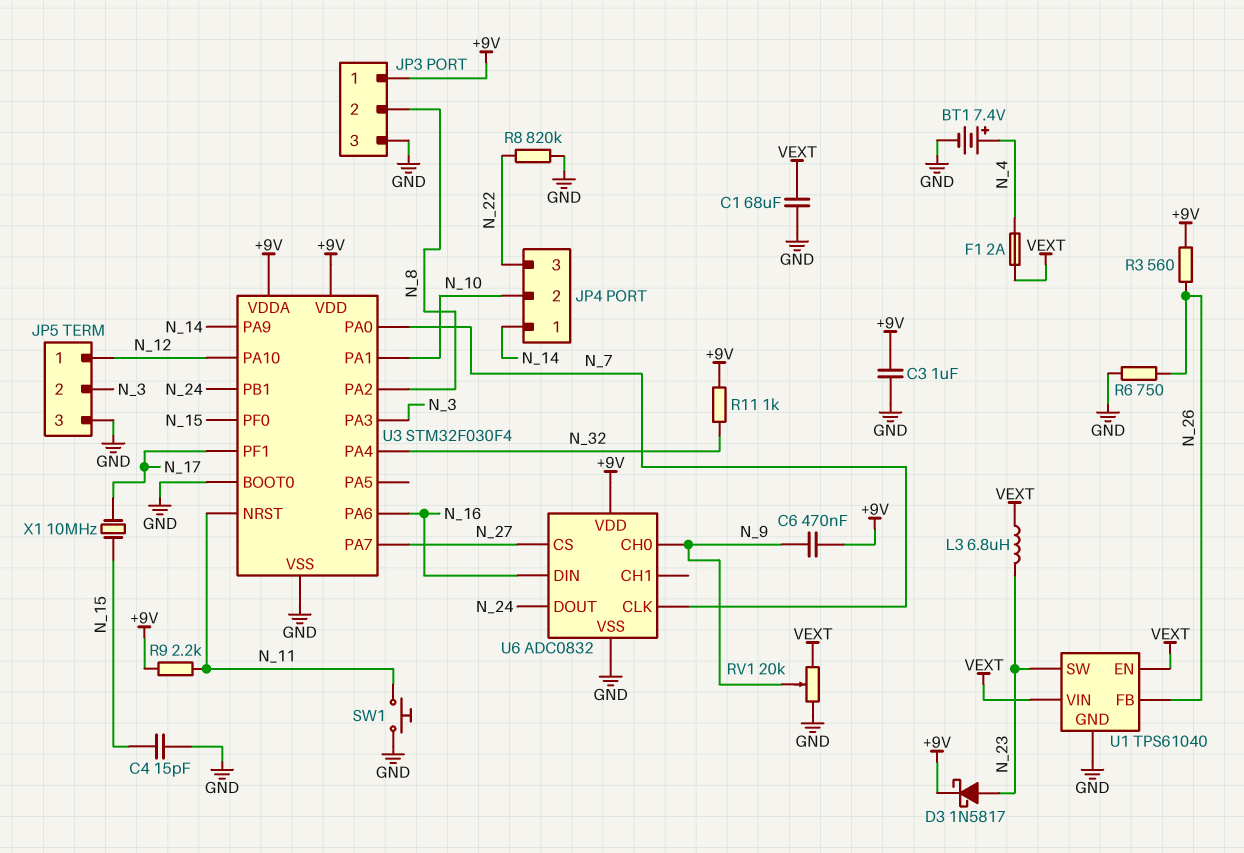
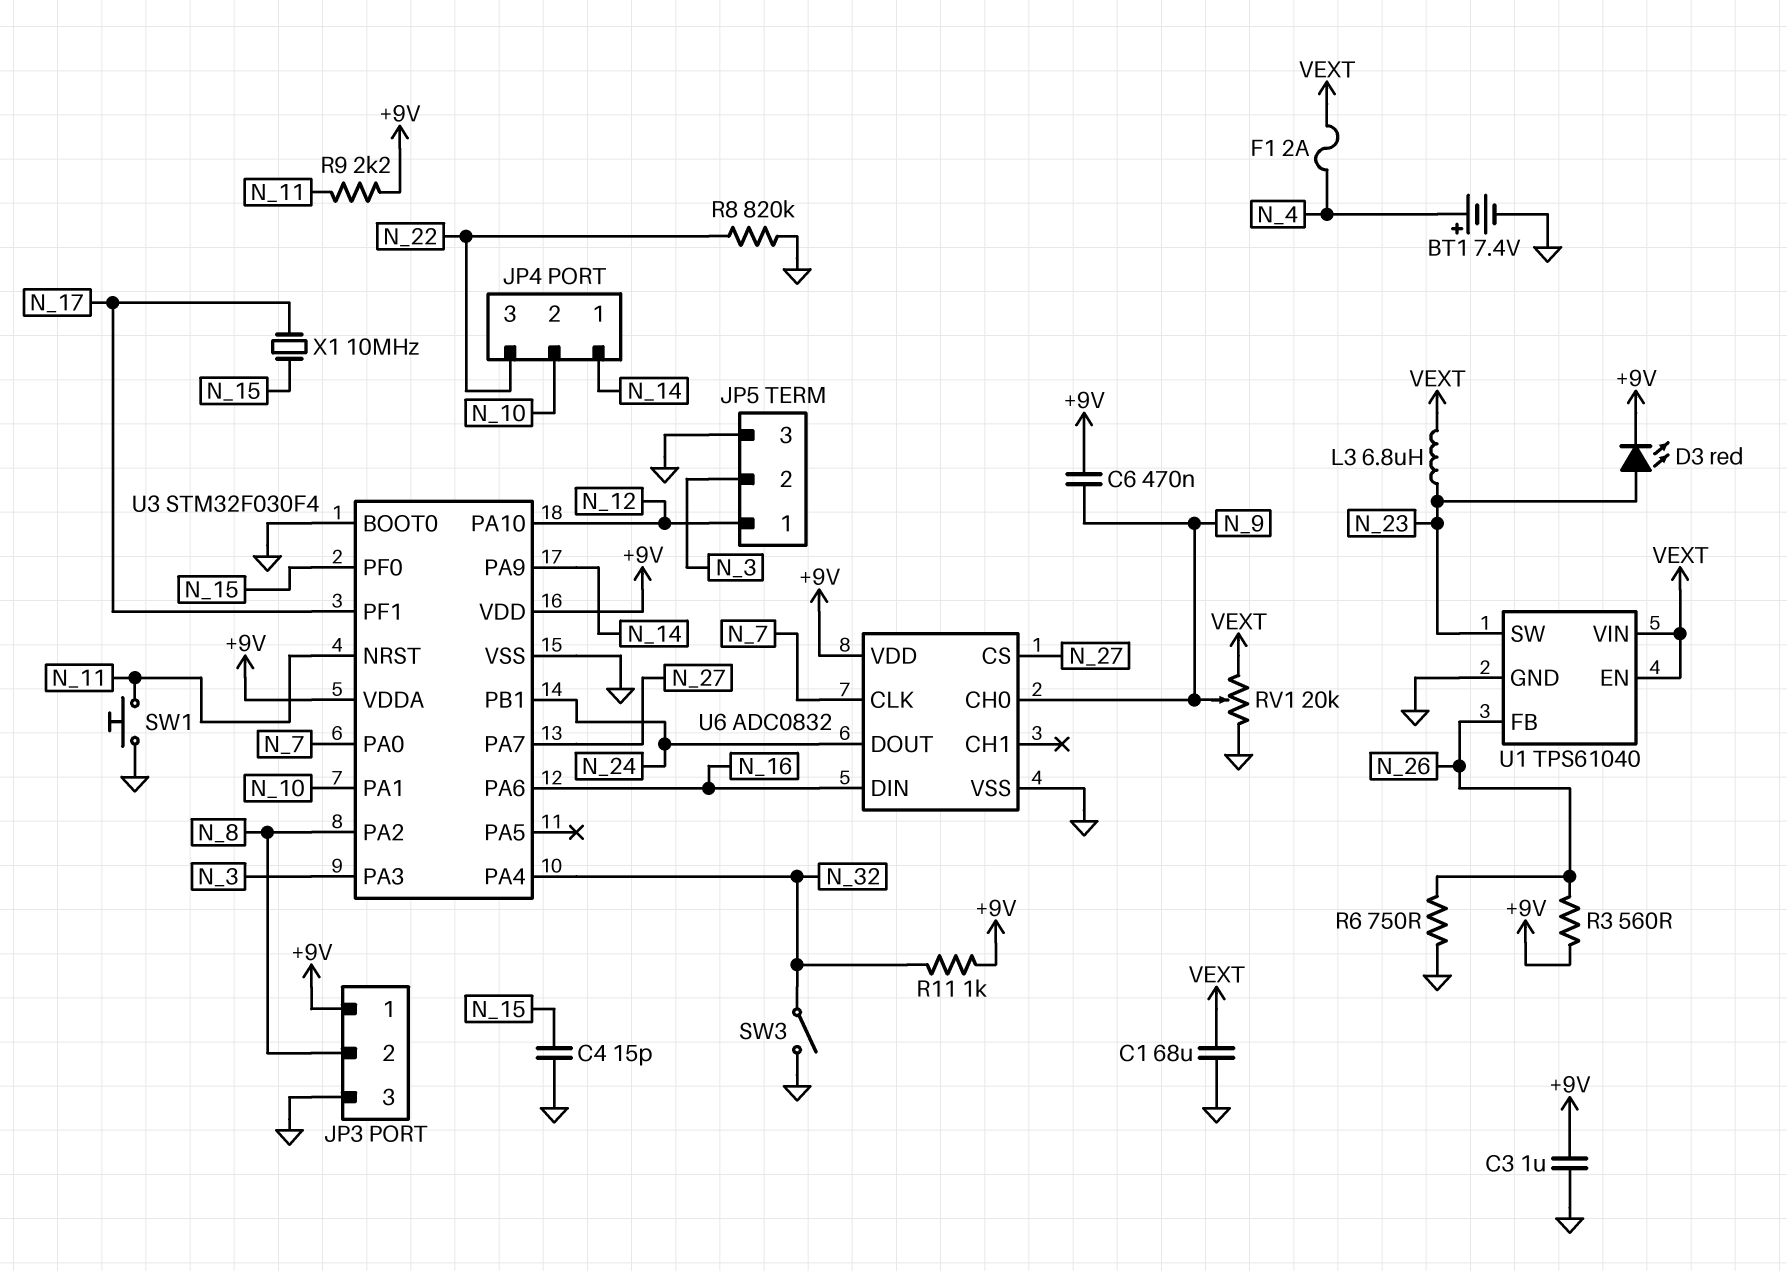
D3: schottky 1N5817 (A N_23, K +9V) -> LED red (A N_23, K +9V)
SW3: none -> switch (GND, N_32)

